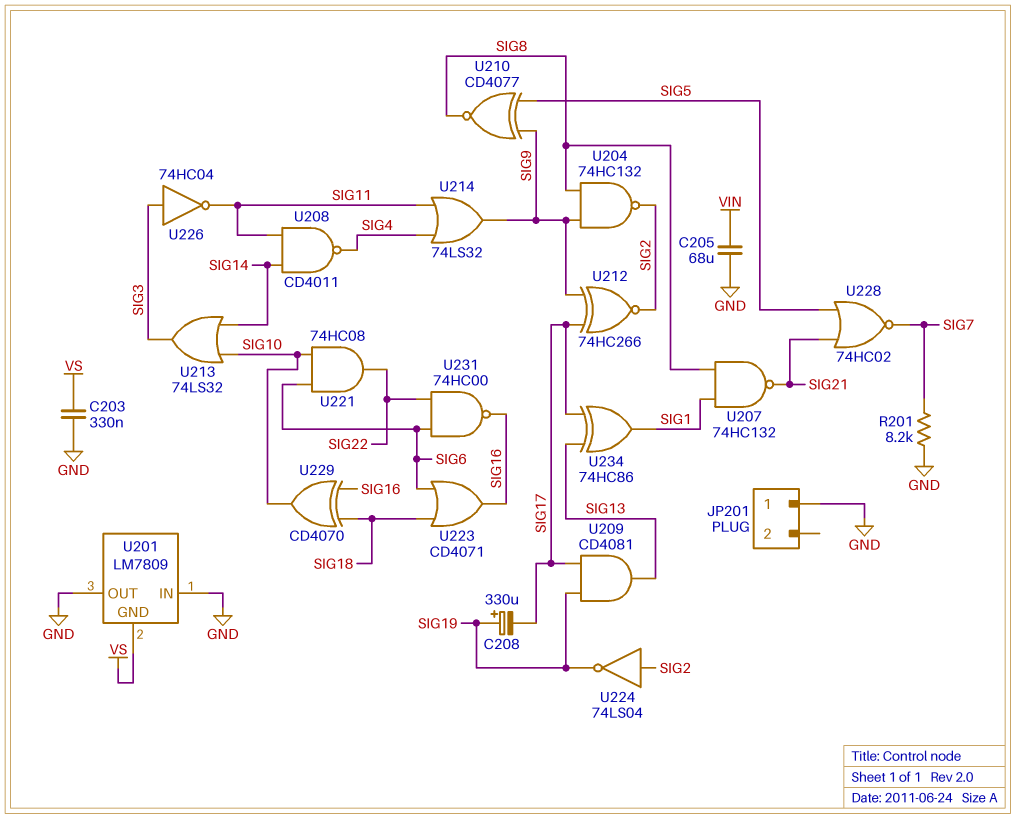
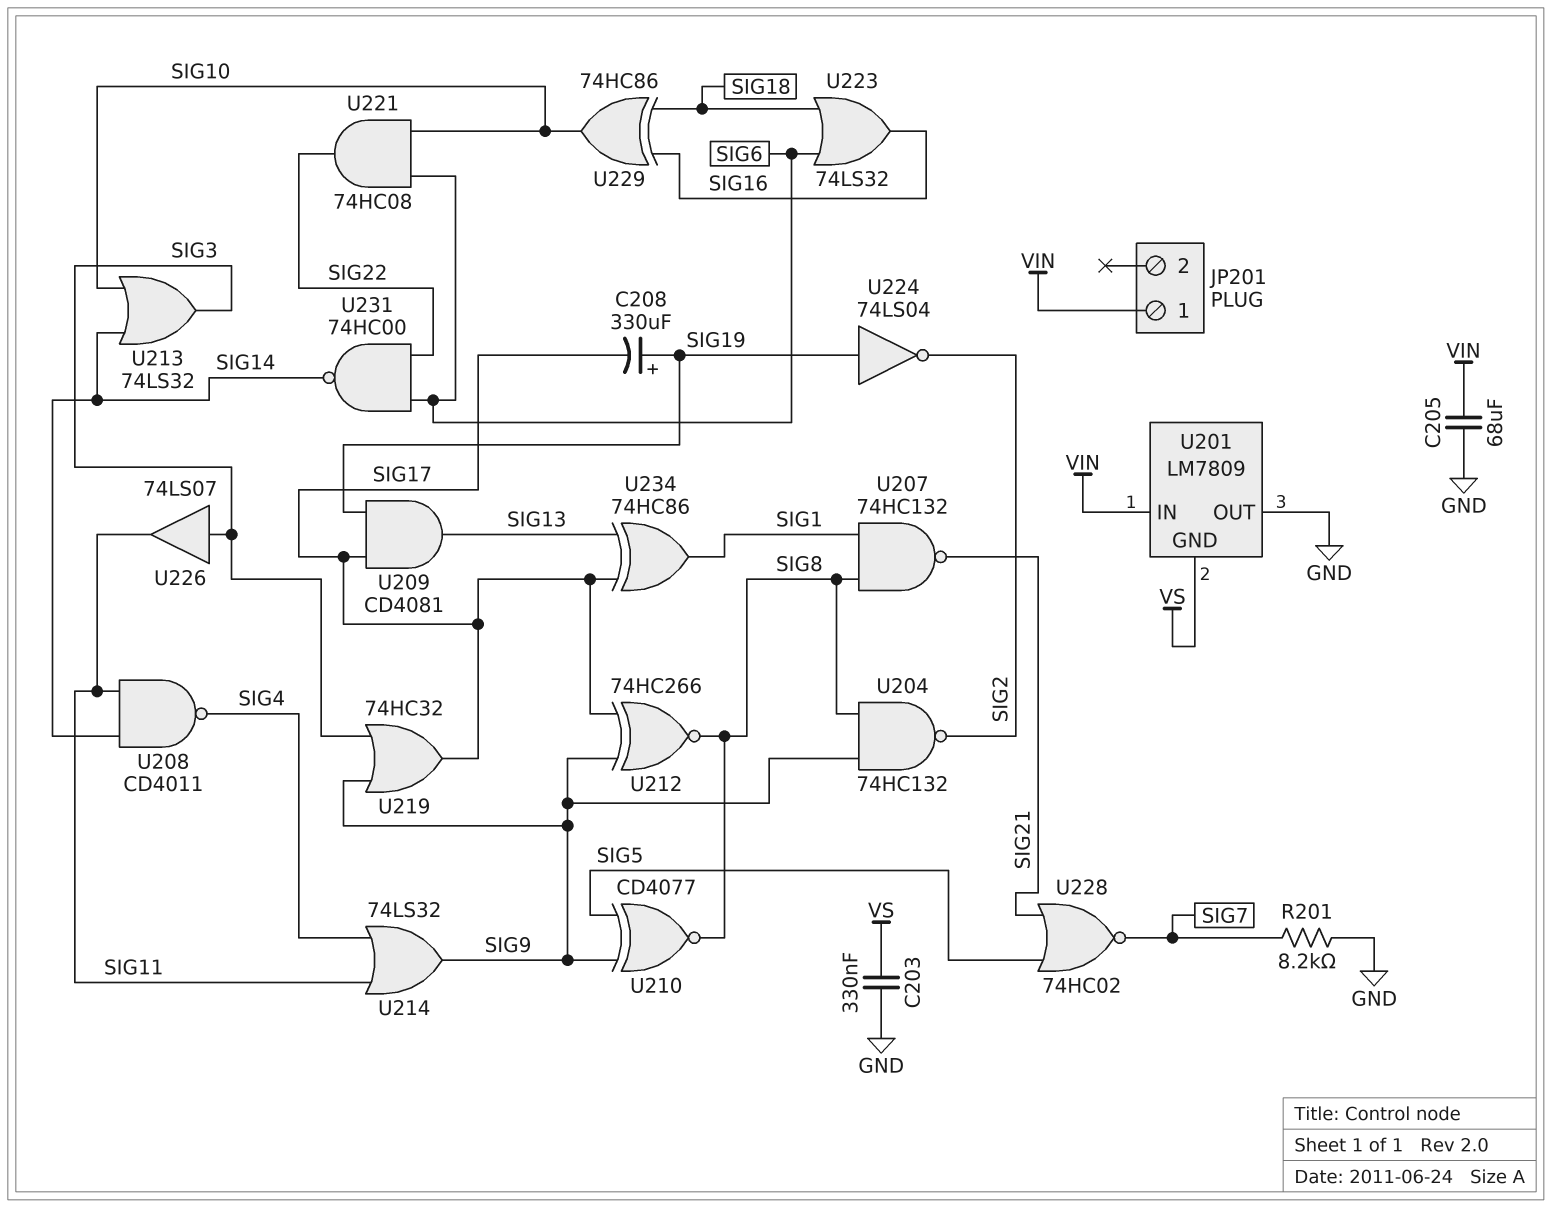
JP201 pin 1: GND -> VIN
U201 pin IN: GND -> VIN
U212: XNOR 74HC266 (in SIG9, in SIG17, out SIG2) -> XNOR 74HC266 (in SIG9, in SIG17, out SIG8)
U219: none -> OR 74HC32 (in SIG3, in SIG9, out SIG17)
U223: OR CD4071 (in SIG6, in SIG18, out SIG16) -> OR 74LS32 (in SIG6, in SIG18, out SIG16)
U224: NOT 74LS04 (in SIG2, out SIG19) -> NOT 74LS04 (in SIG19, out SIG2)
U226: NOT 74HC04 (in SIG3, out SIG11) -> buffer 74LS07 (in SIG3, out SIG11)
U229: XOR CD4070 (in SIG16, in SIG18, out SIG10) -> XOR 74HC86 (in SIG16, in SIG18, out SIG10)
U231: NAND 74HC00 (in SIG6, in SIG22, out SIG16) -> NAND 74HC00 (in SIG6, in SIG22, out SIG14)

